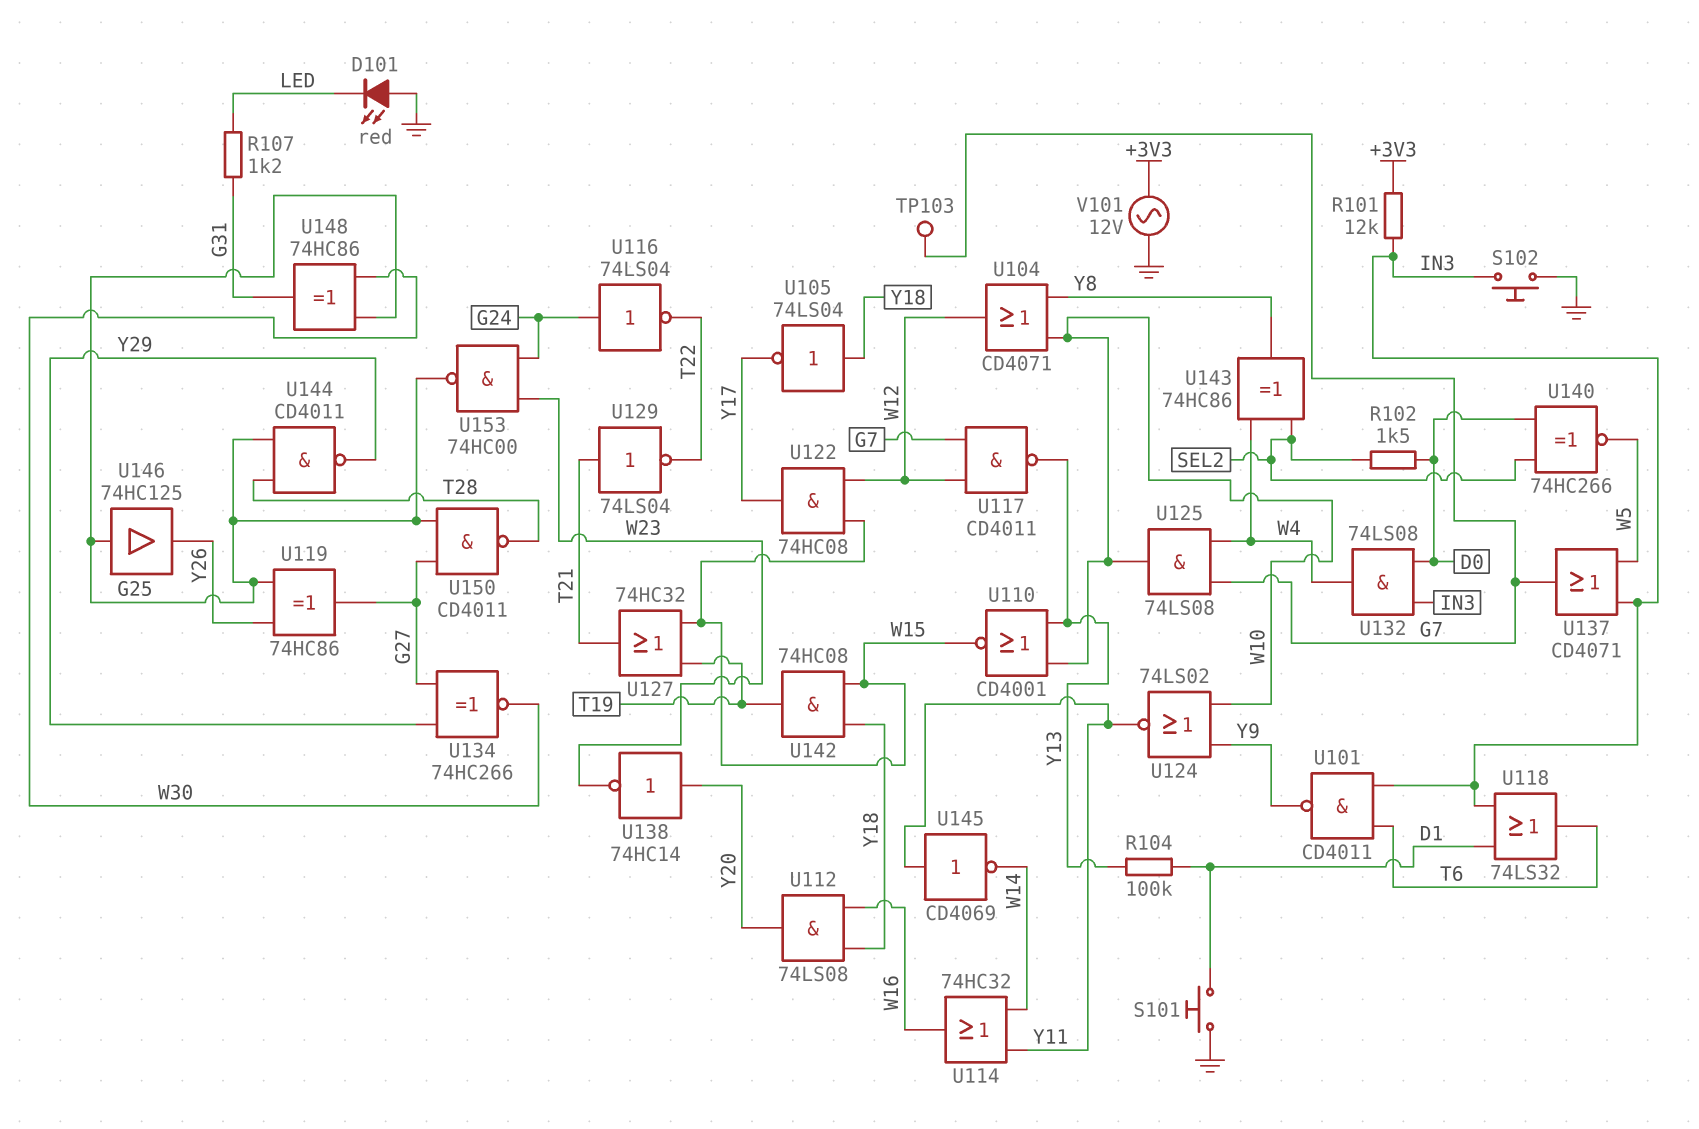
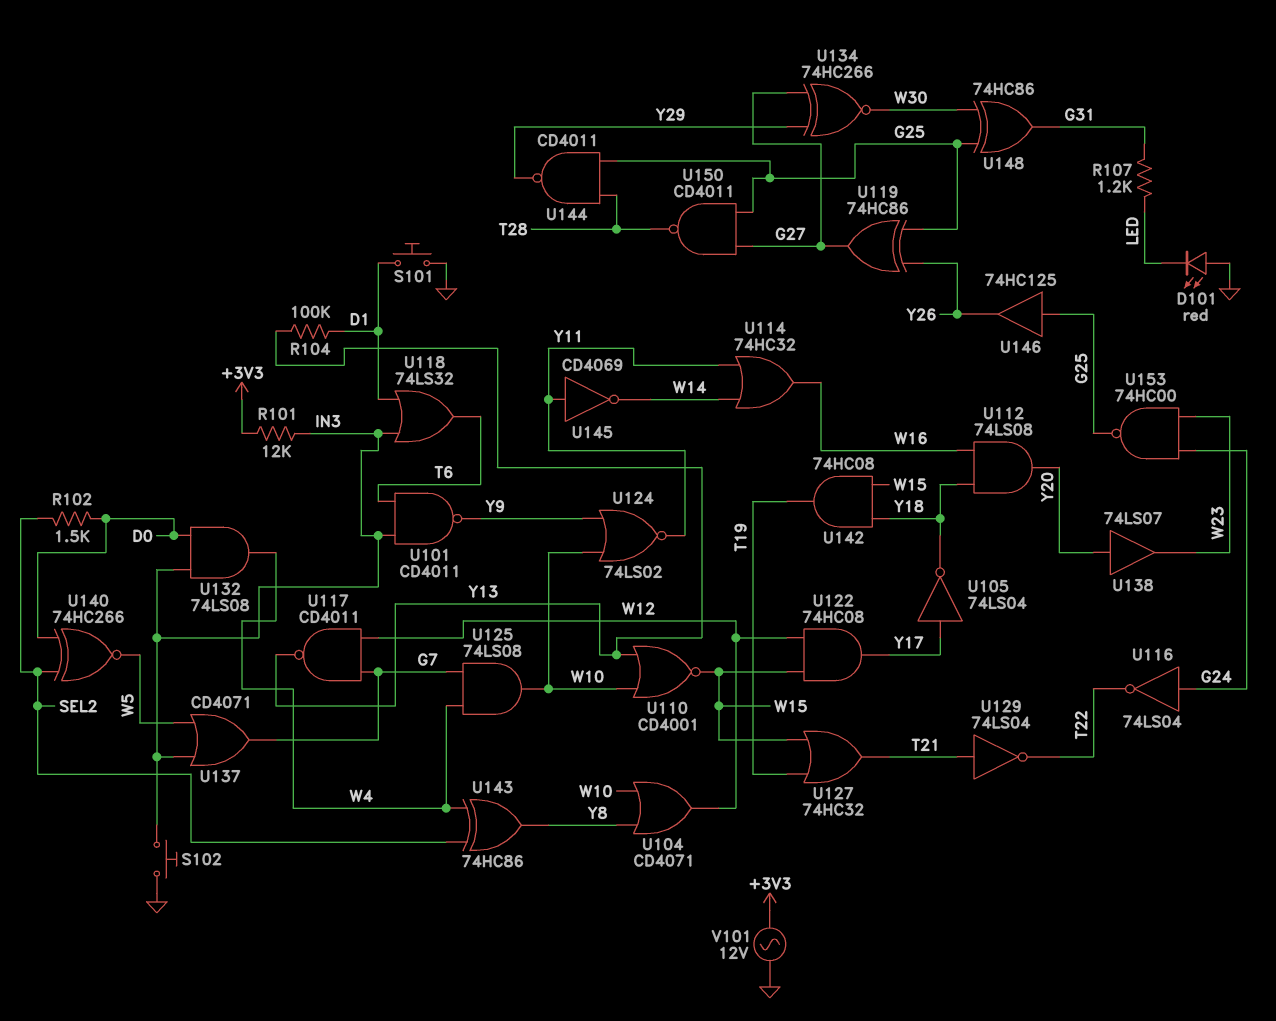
TP103: test point (G7) -> none
U105: NOT 74LS04 (in Y18, out Y17) -> NOT 74LS04 (in Y17, out Y18)
U138: NOT 74HC14 (in Y20, out W23) -> buffer 74LS07 (in Y20, out W23)

